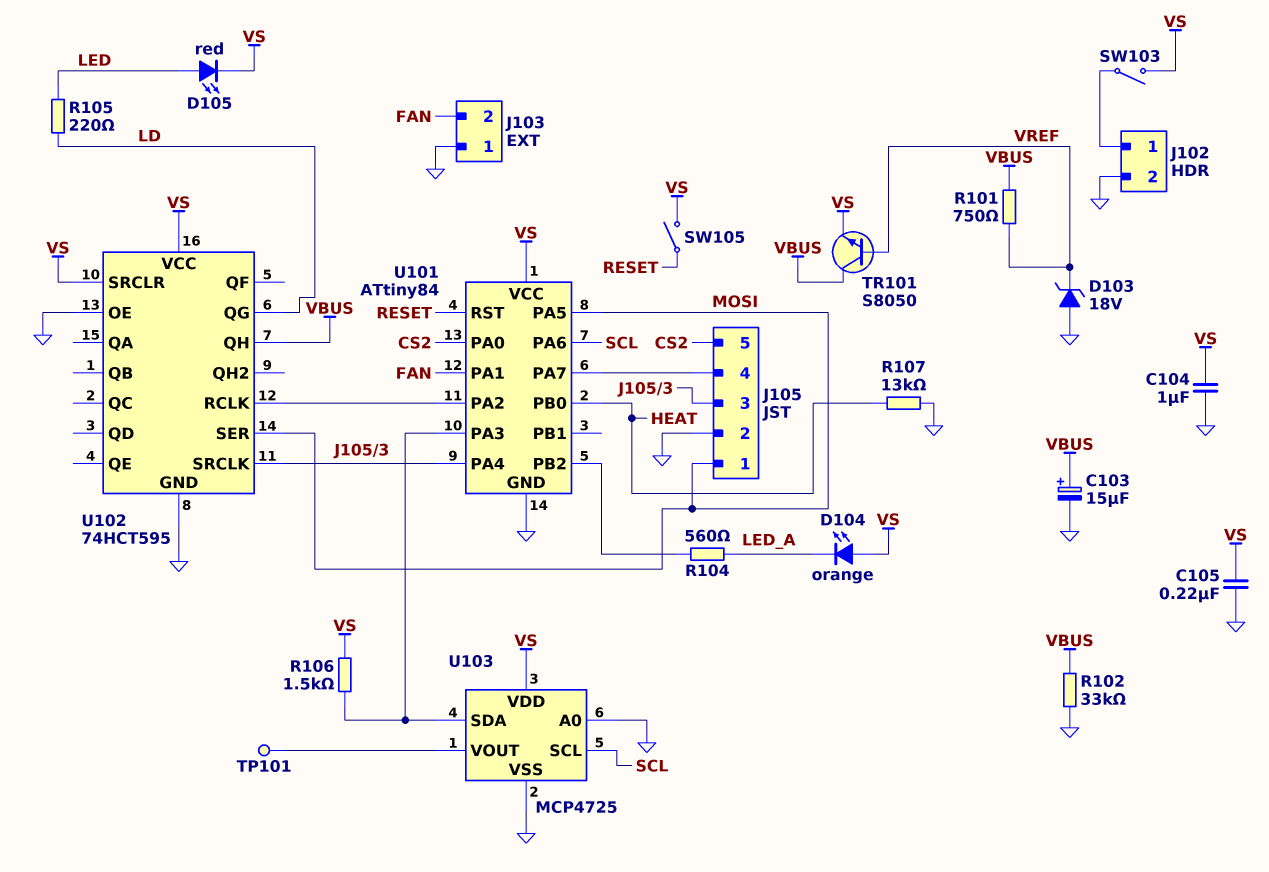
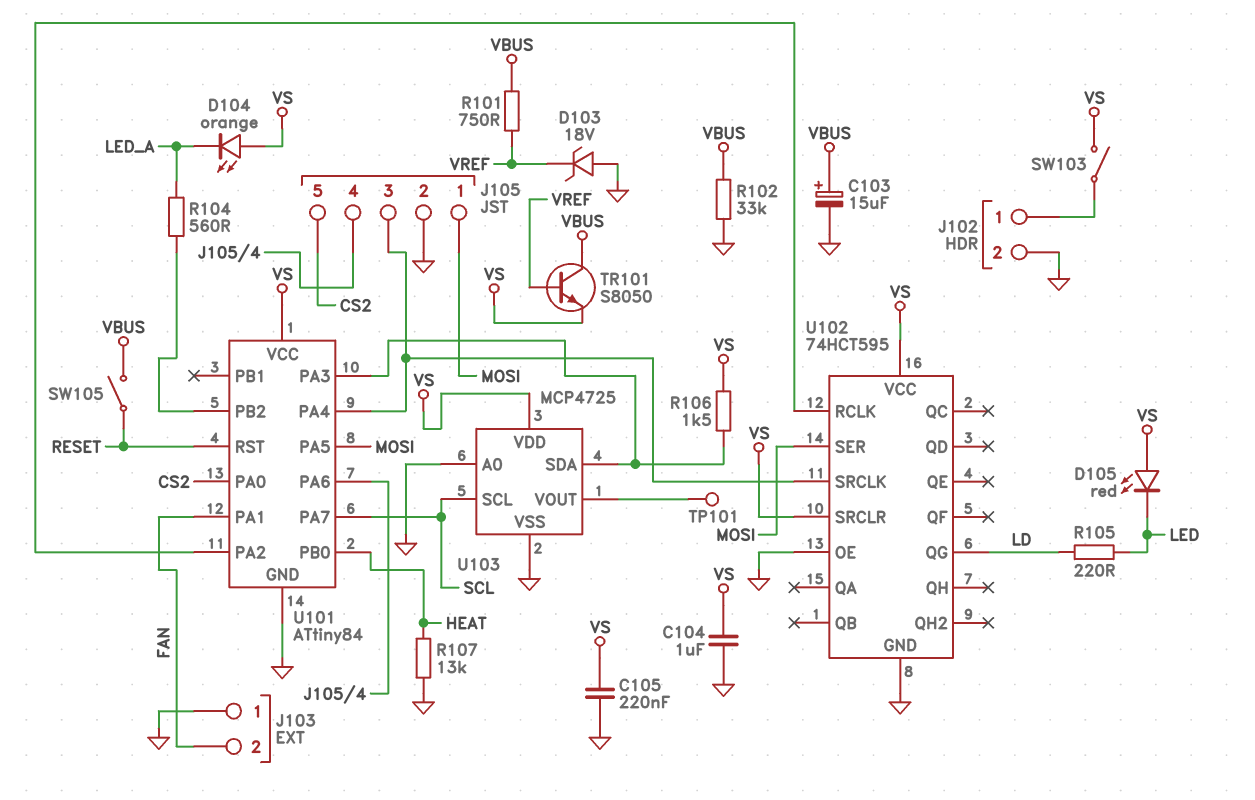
D105: LED red (A LED, K VS) -> LED red (A VS, K LED)
SW105: switch (RESET, VS) -> switch (RESET, VBUS)
U101 pin PA6: SCL -> J105/4
U101 pin PA7: J105/4 -> SCL
U102 pin QH: VBUS -> none

